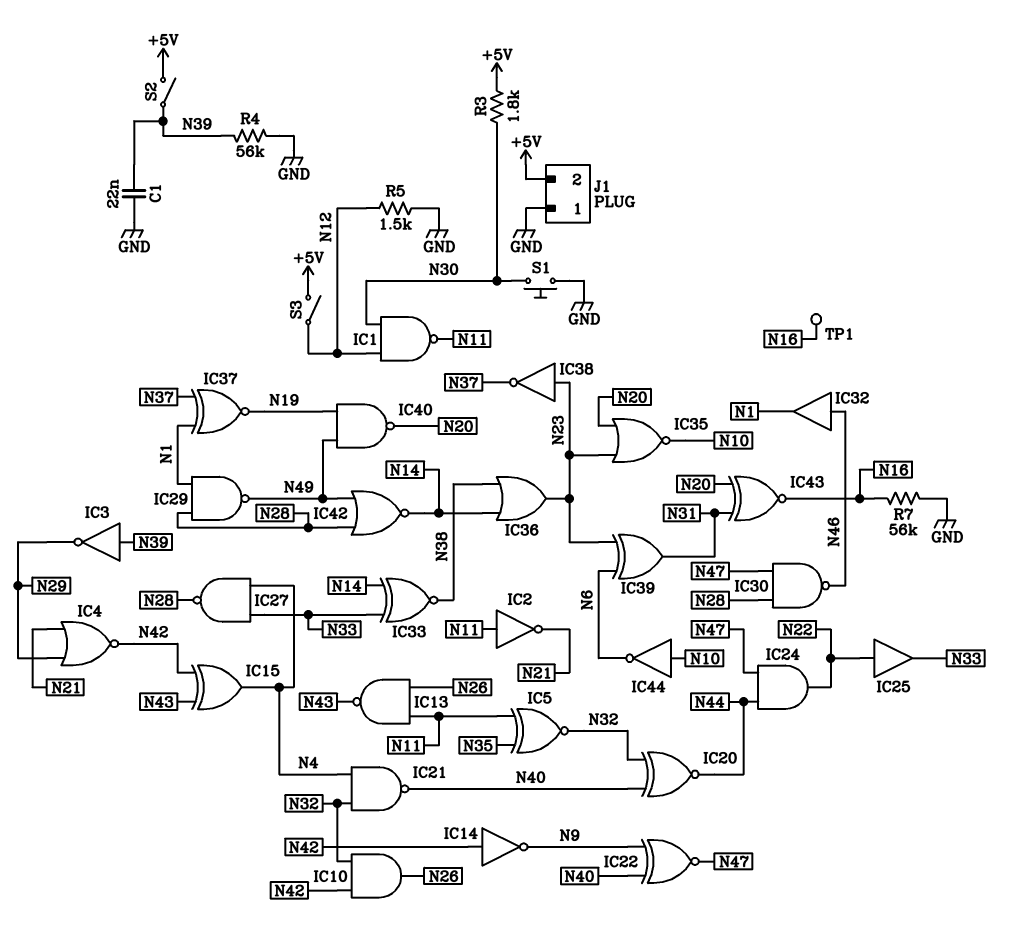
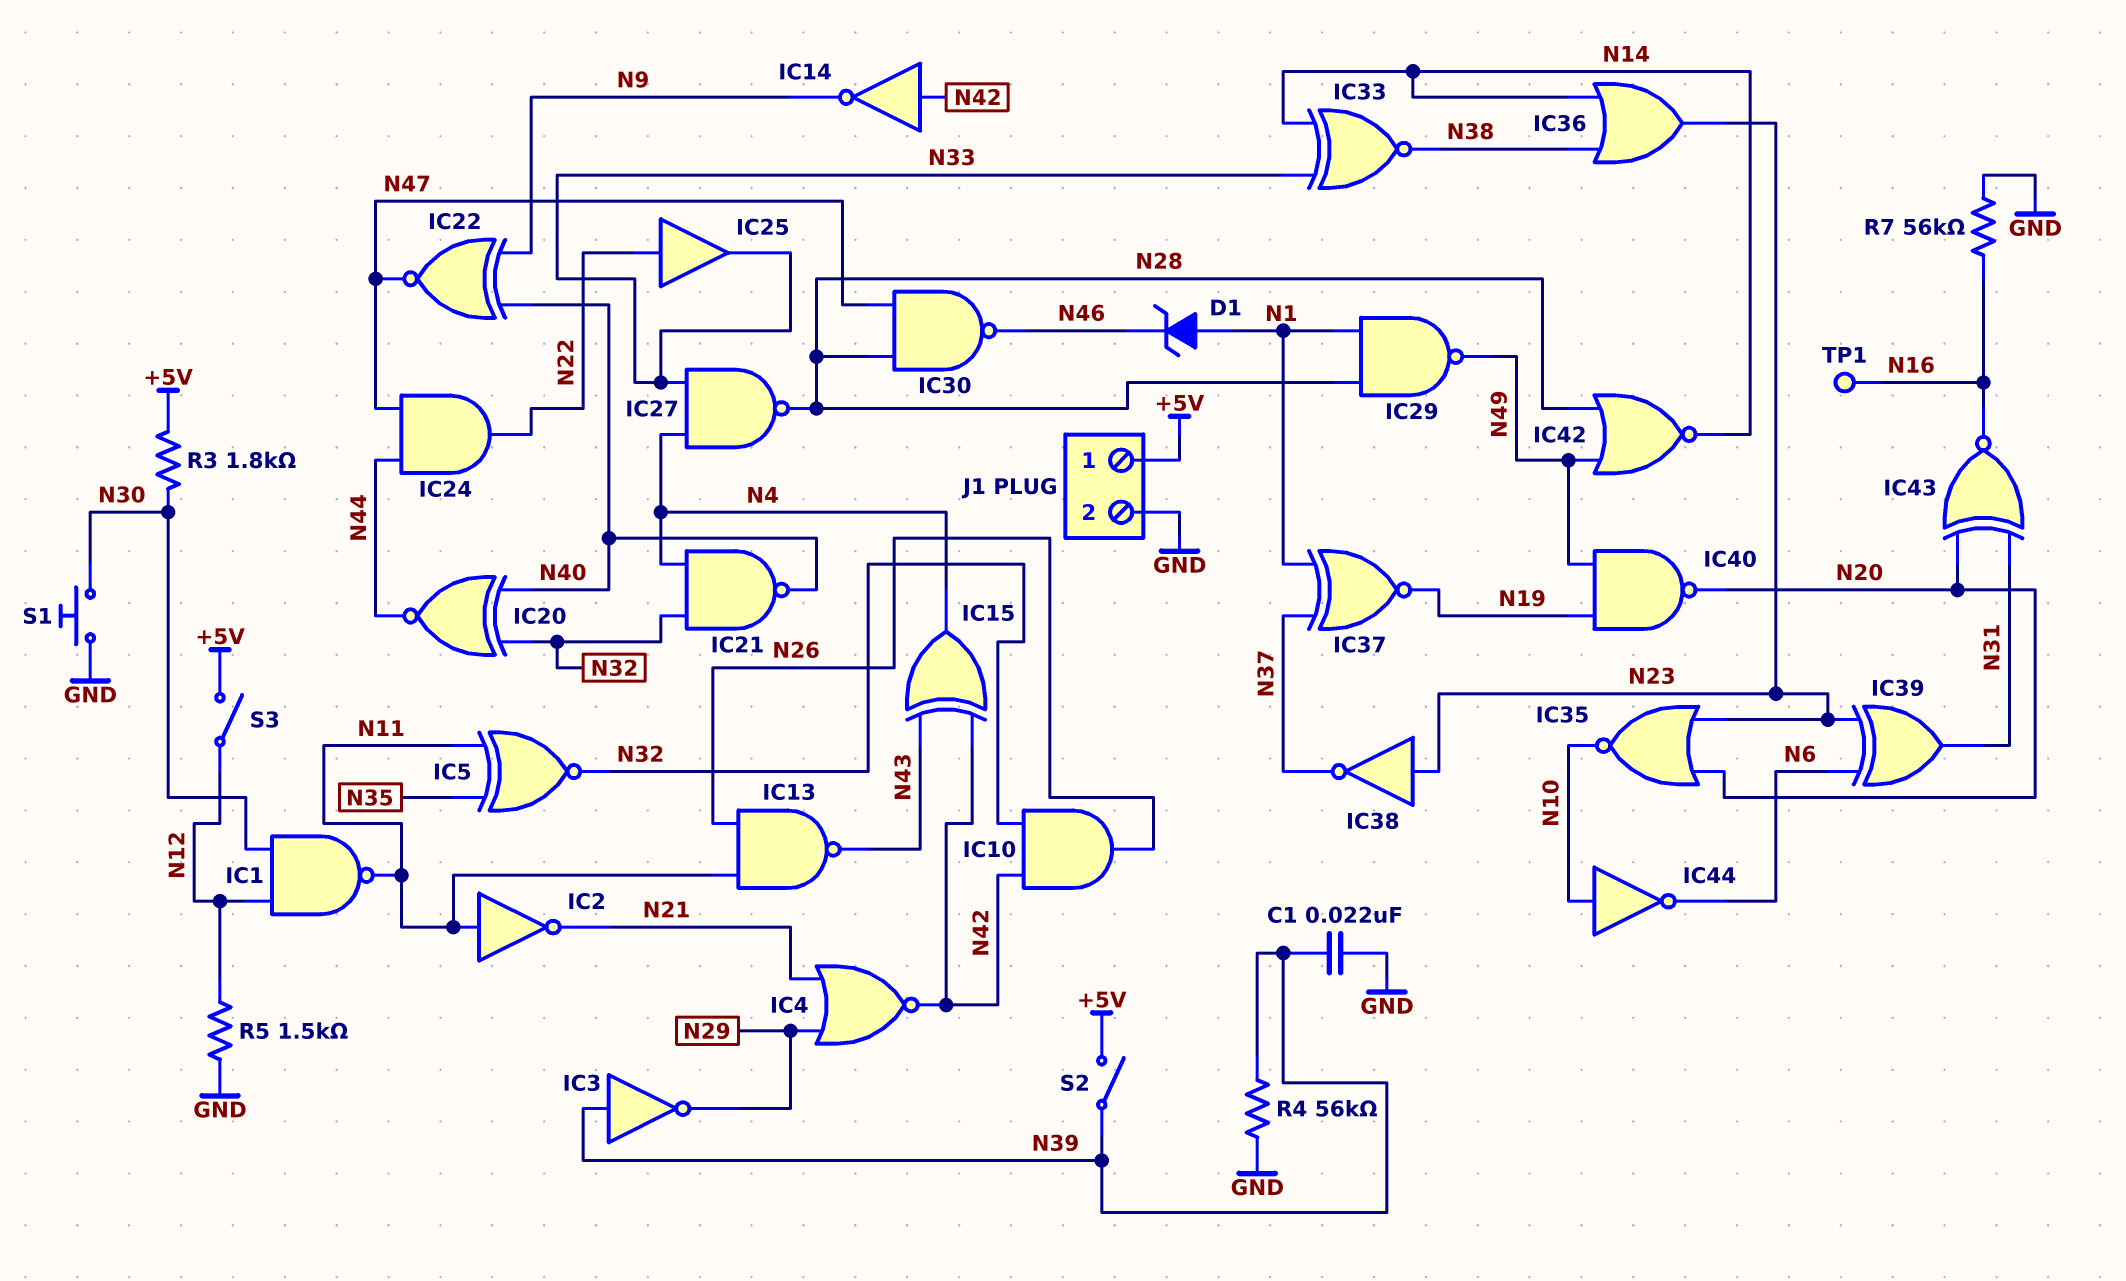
D1: none -> zener (A N1, K N46)
IC32: buffer (in N46, out N1) -> none
J1 pin 1: GND -> +5V
J1 pin 2: +5V -> GND

